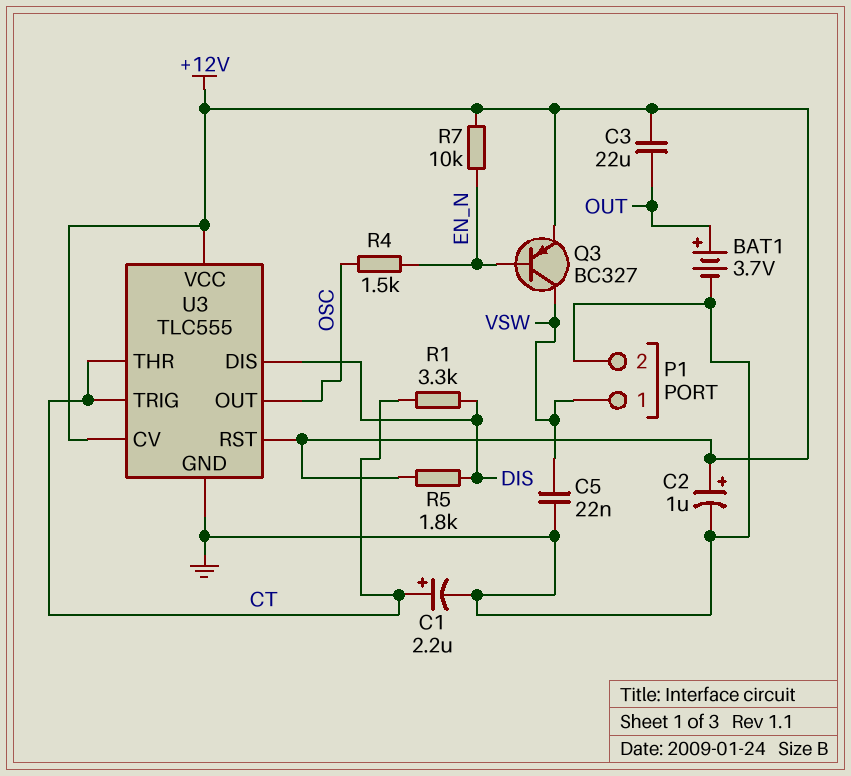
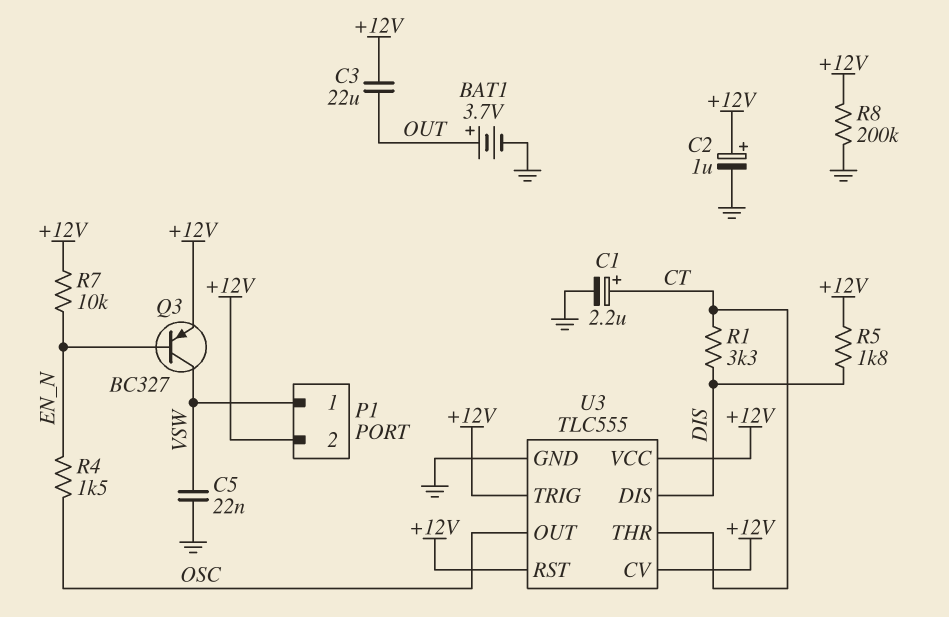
P1 pin 2: GND -> +12V
R8: none -> 200k (+12V, GND)
U3 pin TRIG: CT -> +12V

